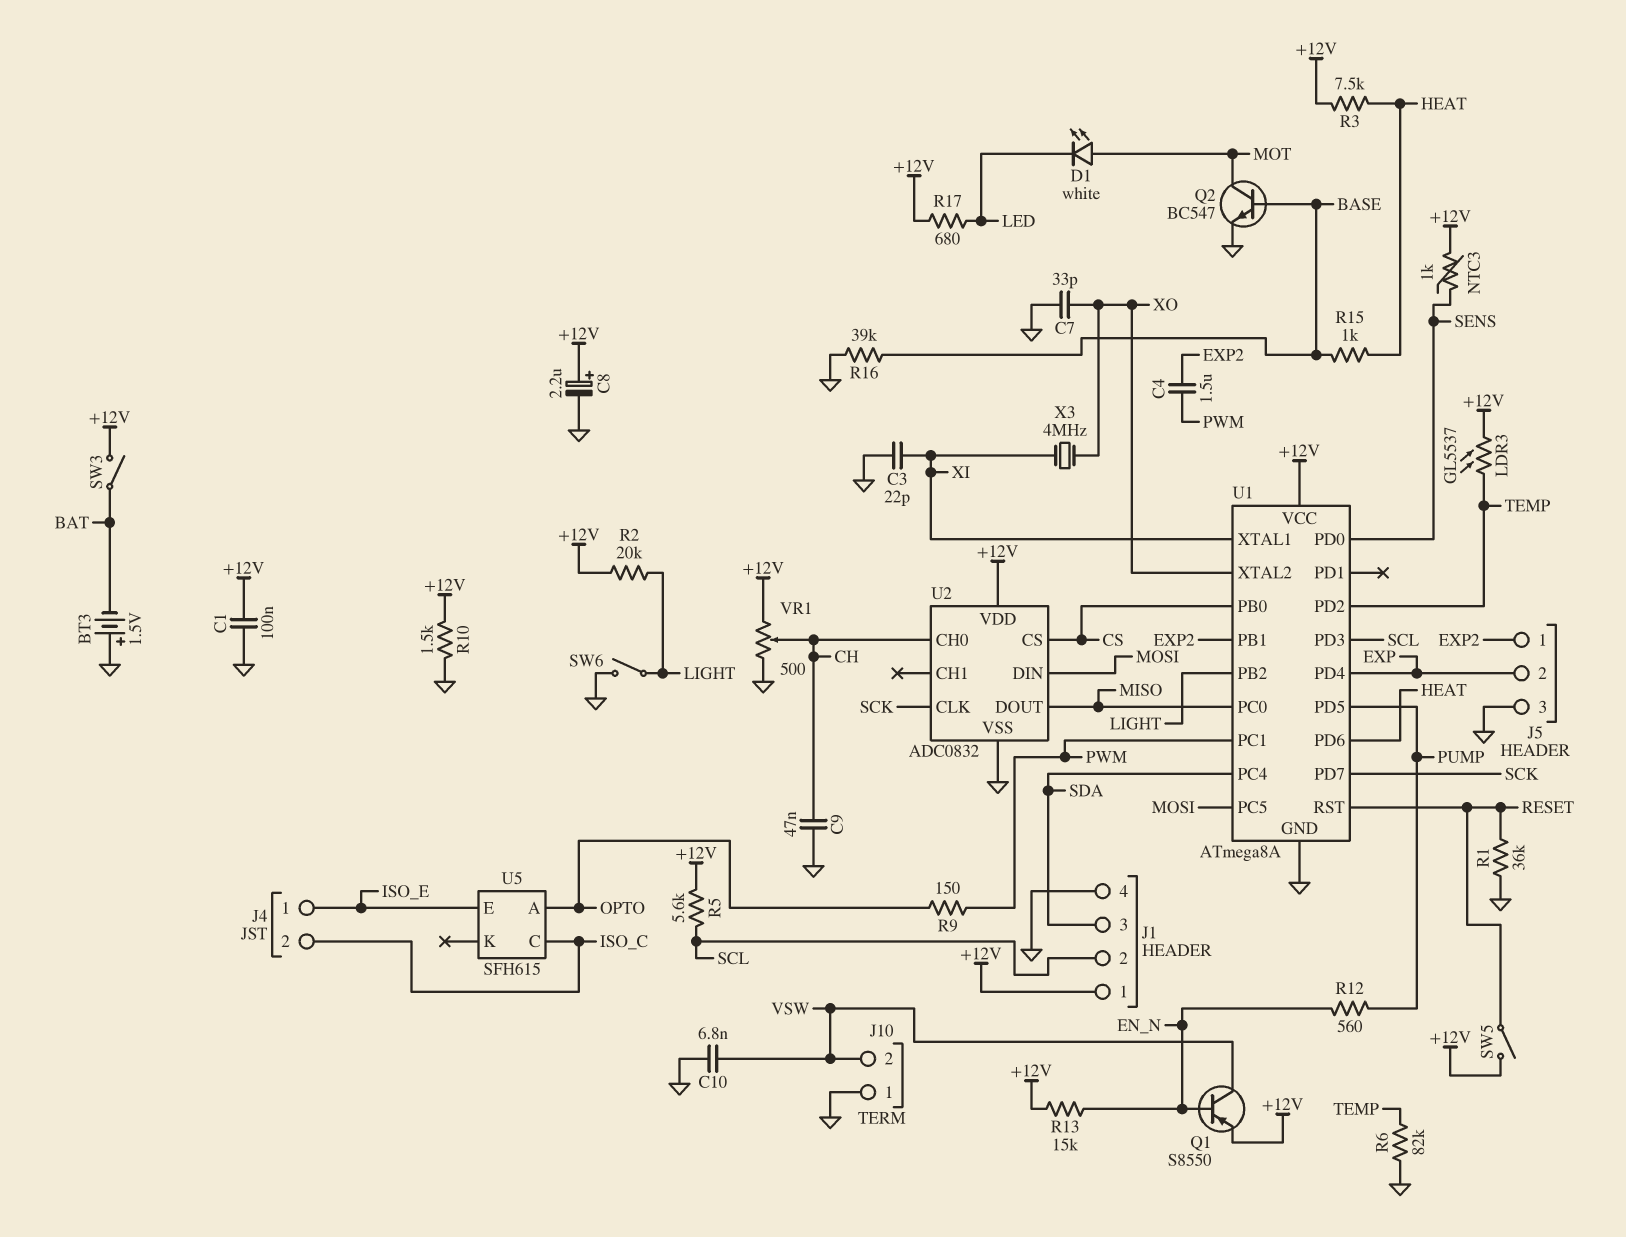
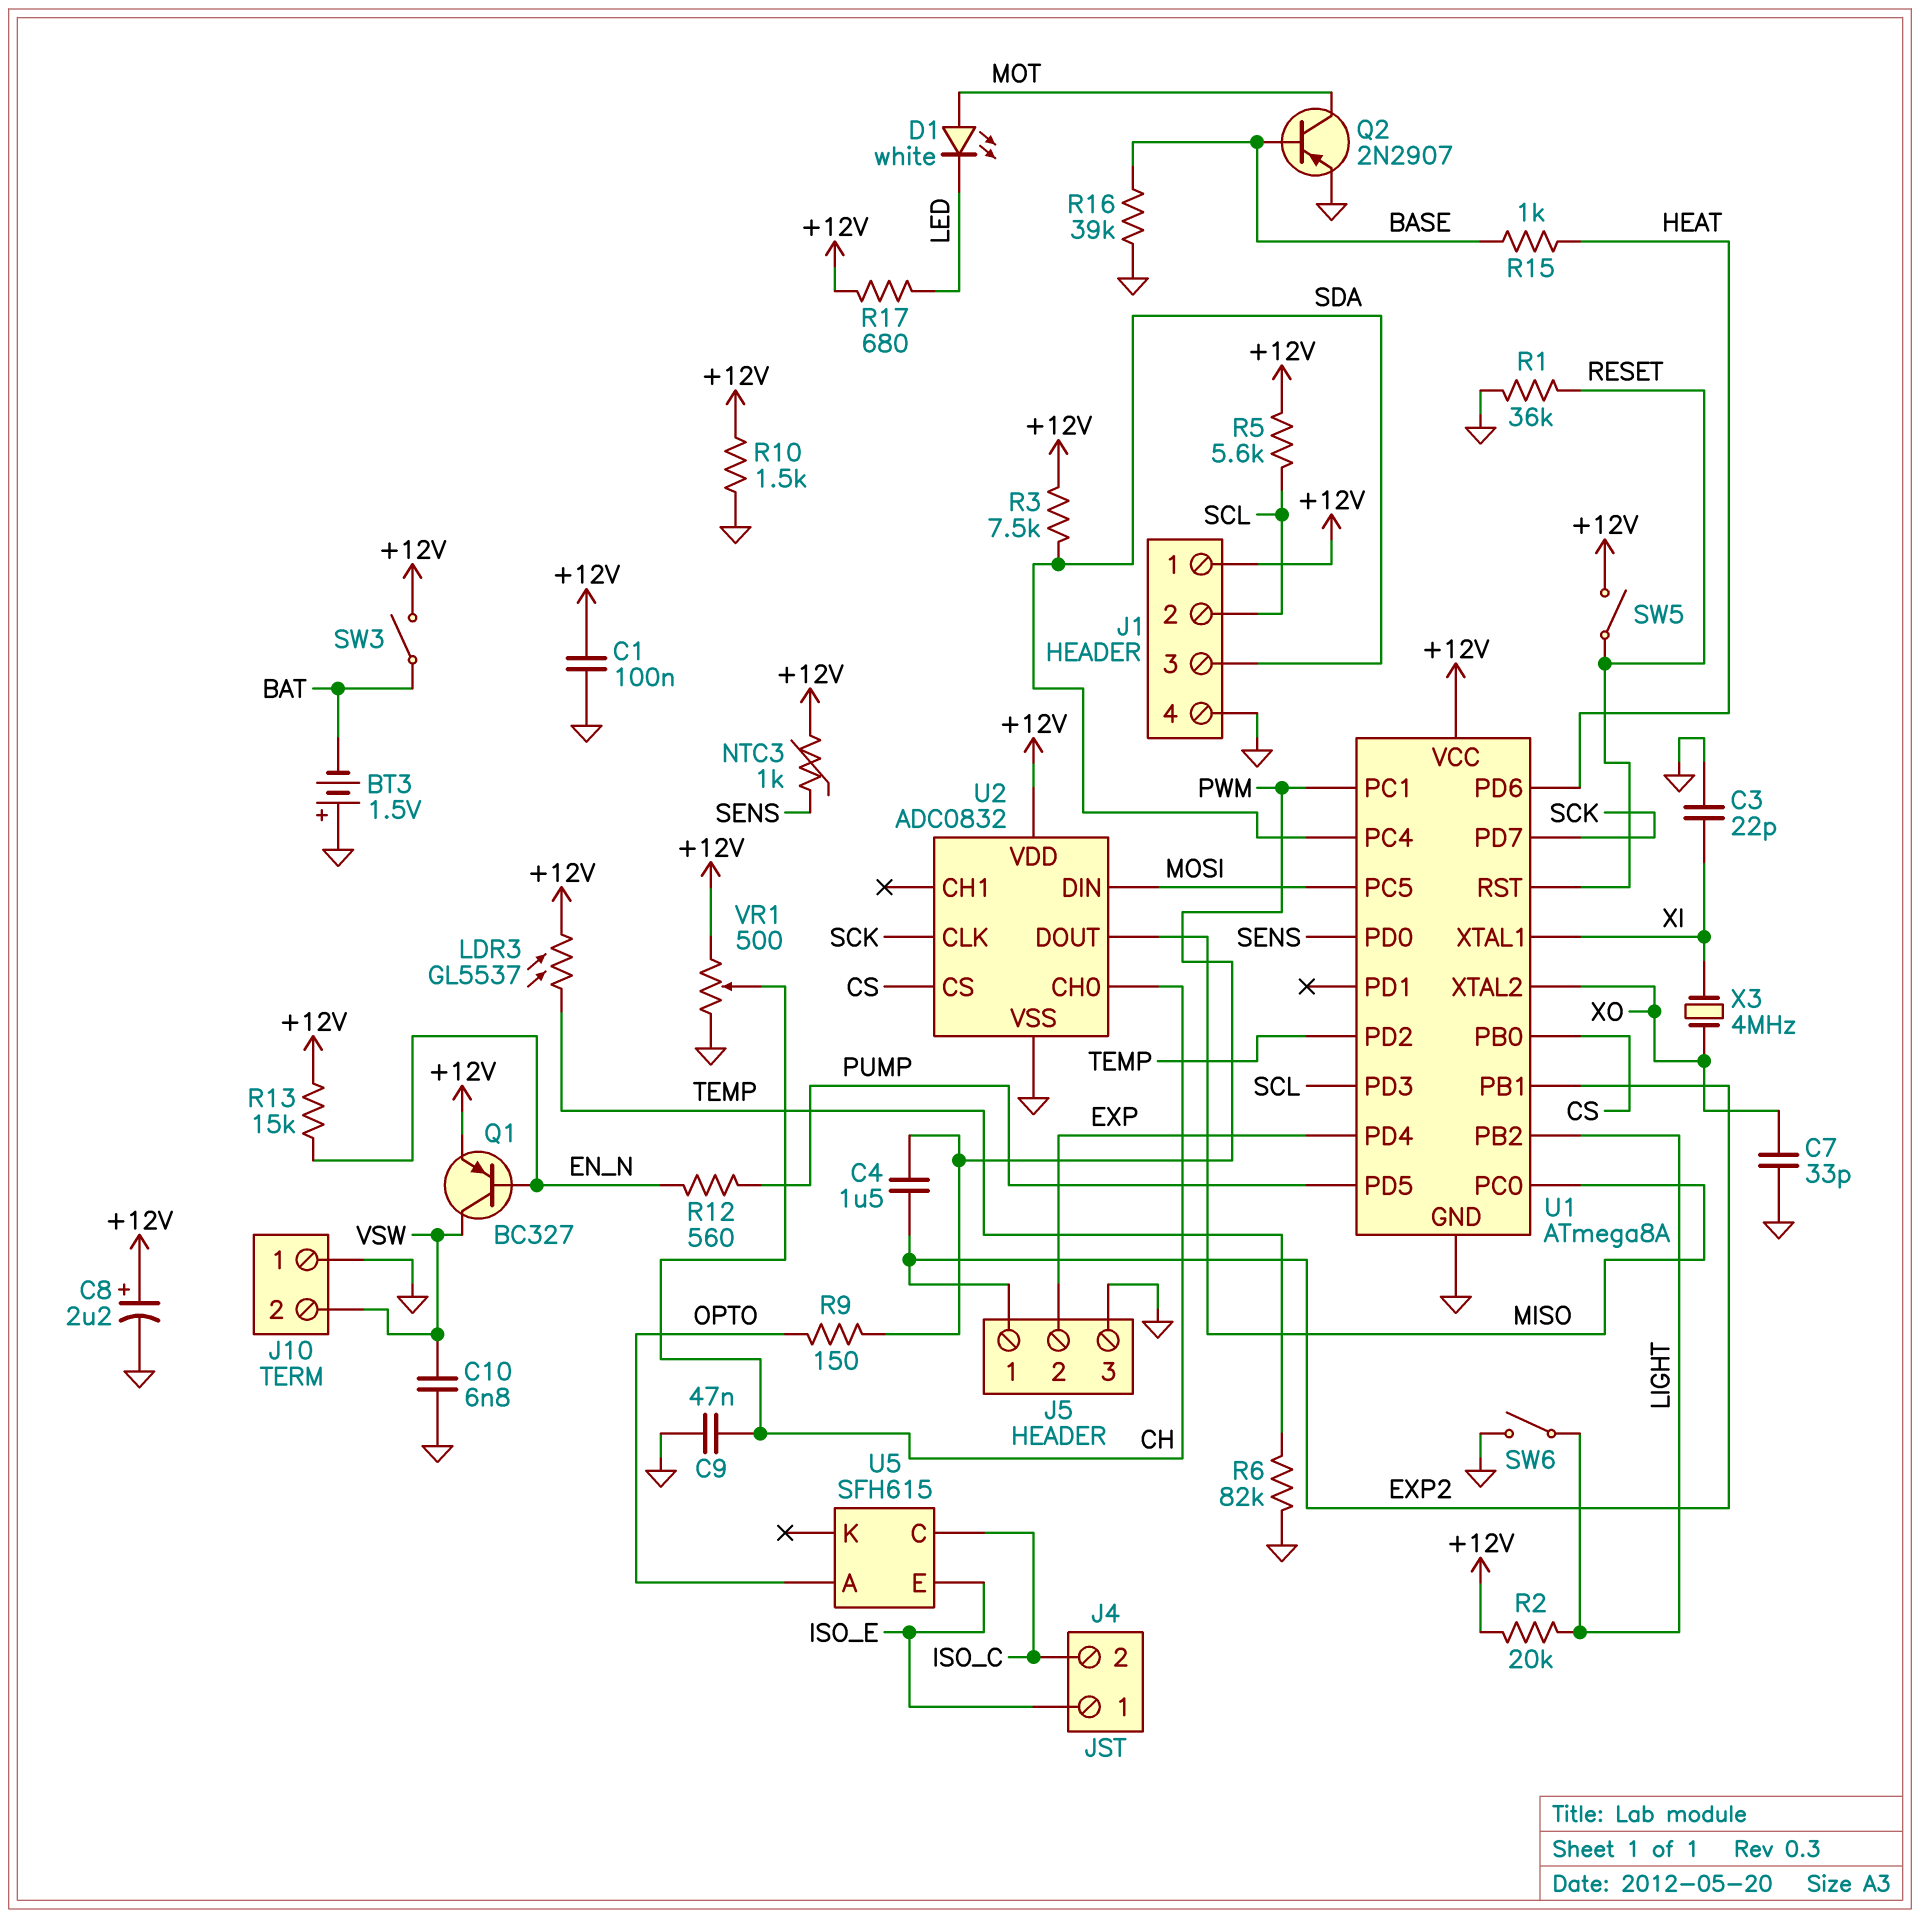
Q1: PNP S8550 (B EN_N, C VSW, E +12V) -> PNP BC327 (B EN_N, C VSW, E +12V)
Q2: NPN BC547 (B BASE, C MOT, E GND) -> PNP 2N2907 (B BASE, C MOT, E GND)
R3: 7.5k (+12V, HEAT) -> 7.5k (+12V, SDA)

